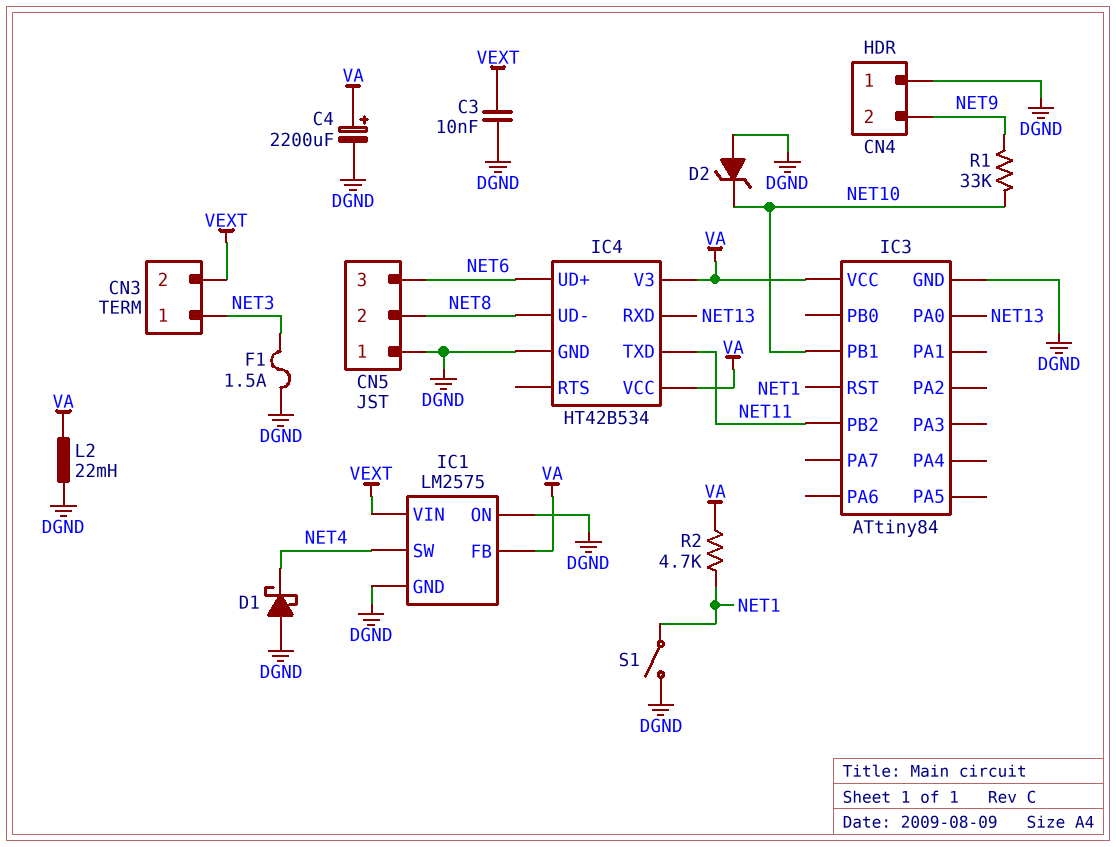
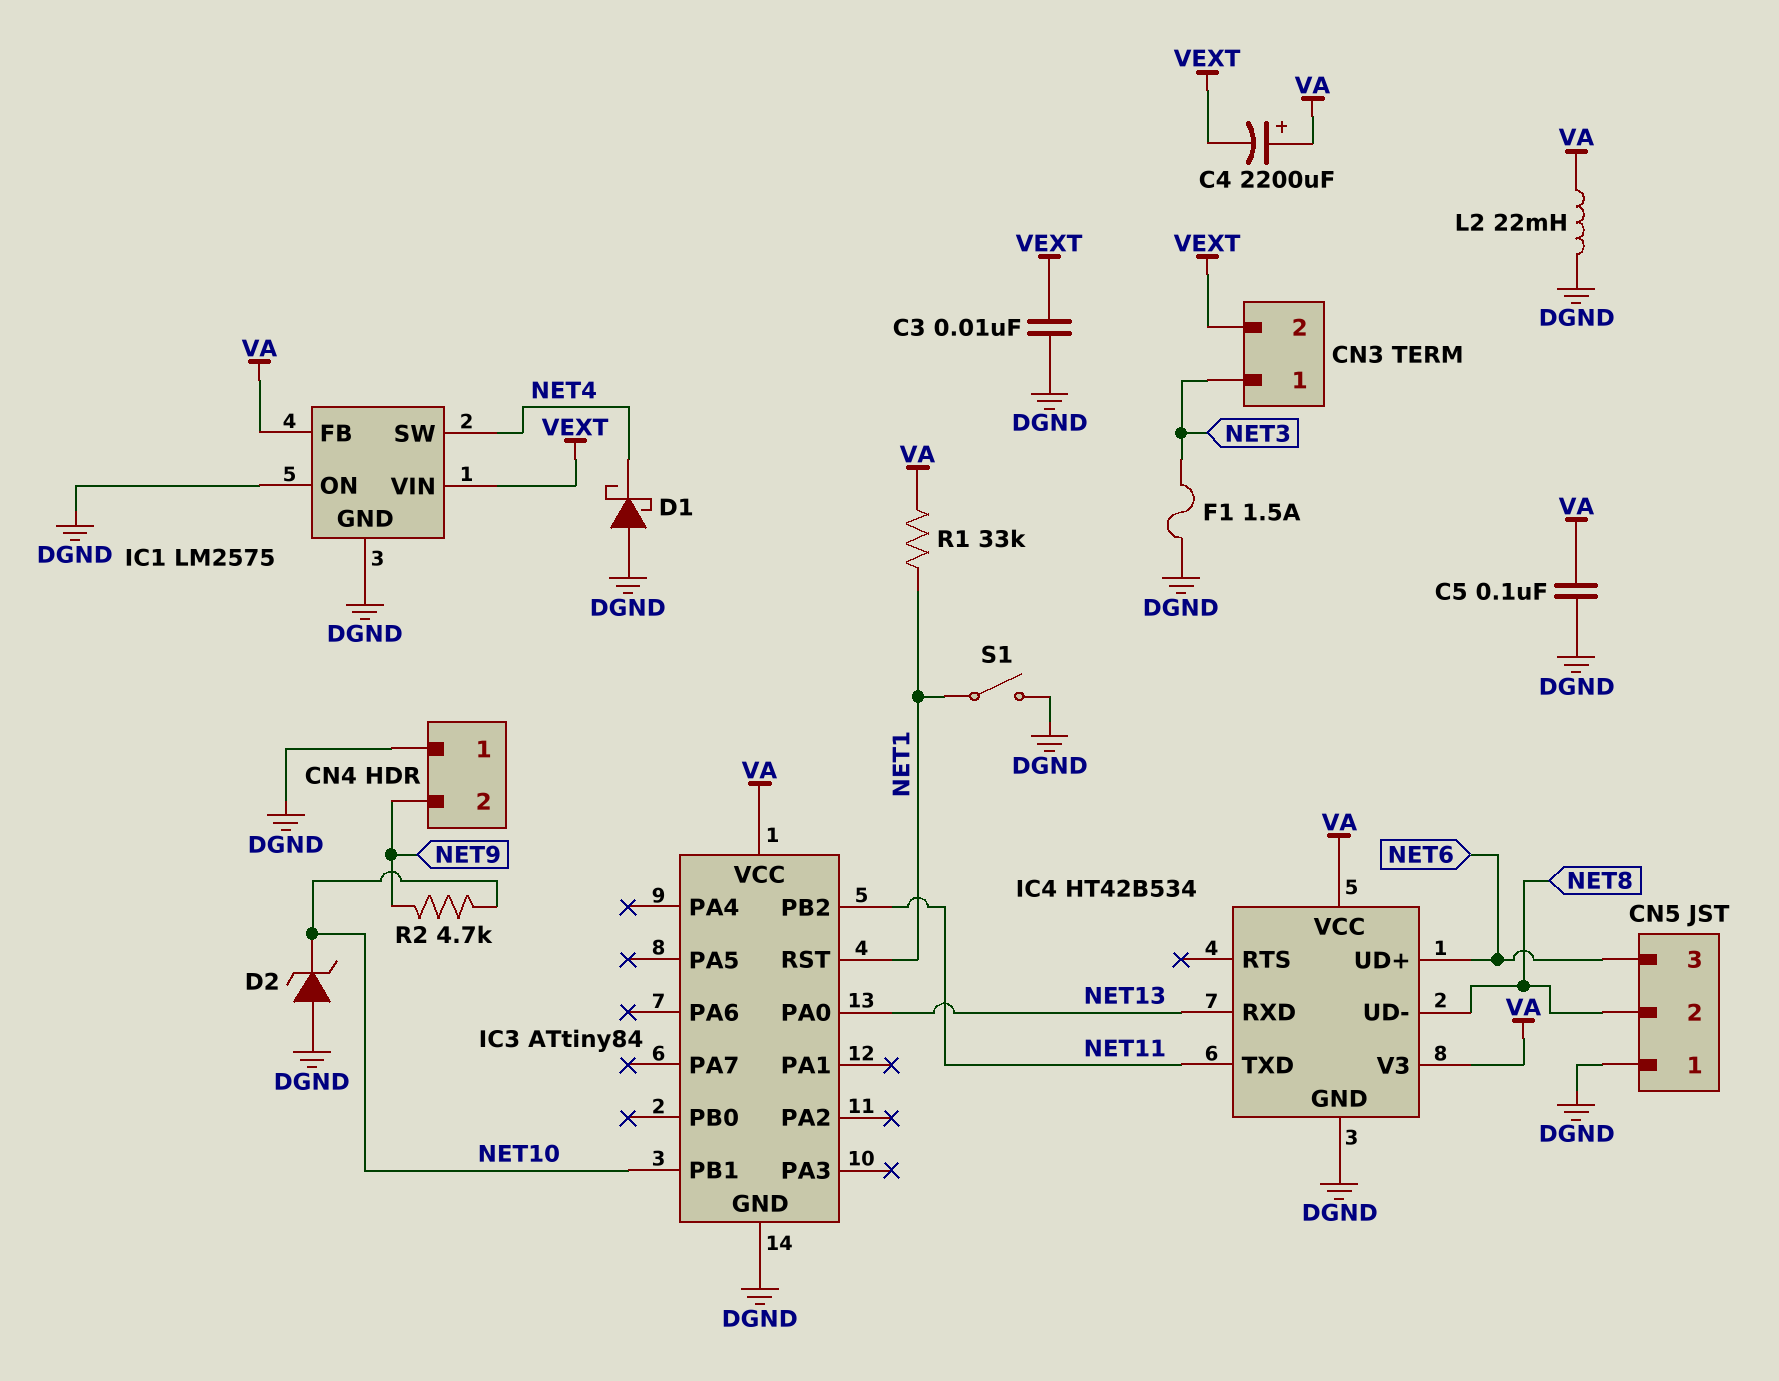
C4: 2200uF (plus VA, minus DGND) -> 2200uF (plus VA, minus VEXT)
C5: none -> 100nF (DGND, VA)
R1: 33k (NET9, NET10) -> 33k (NET1, VA)
R2: 4.7k (NET1, VA) -> 4.7k (NET9, NET10)

